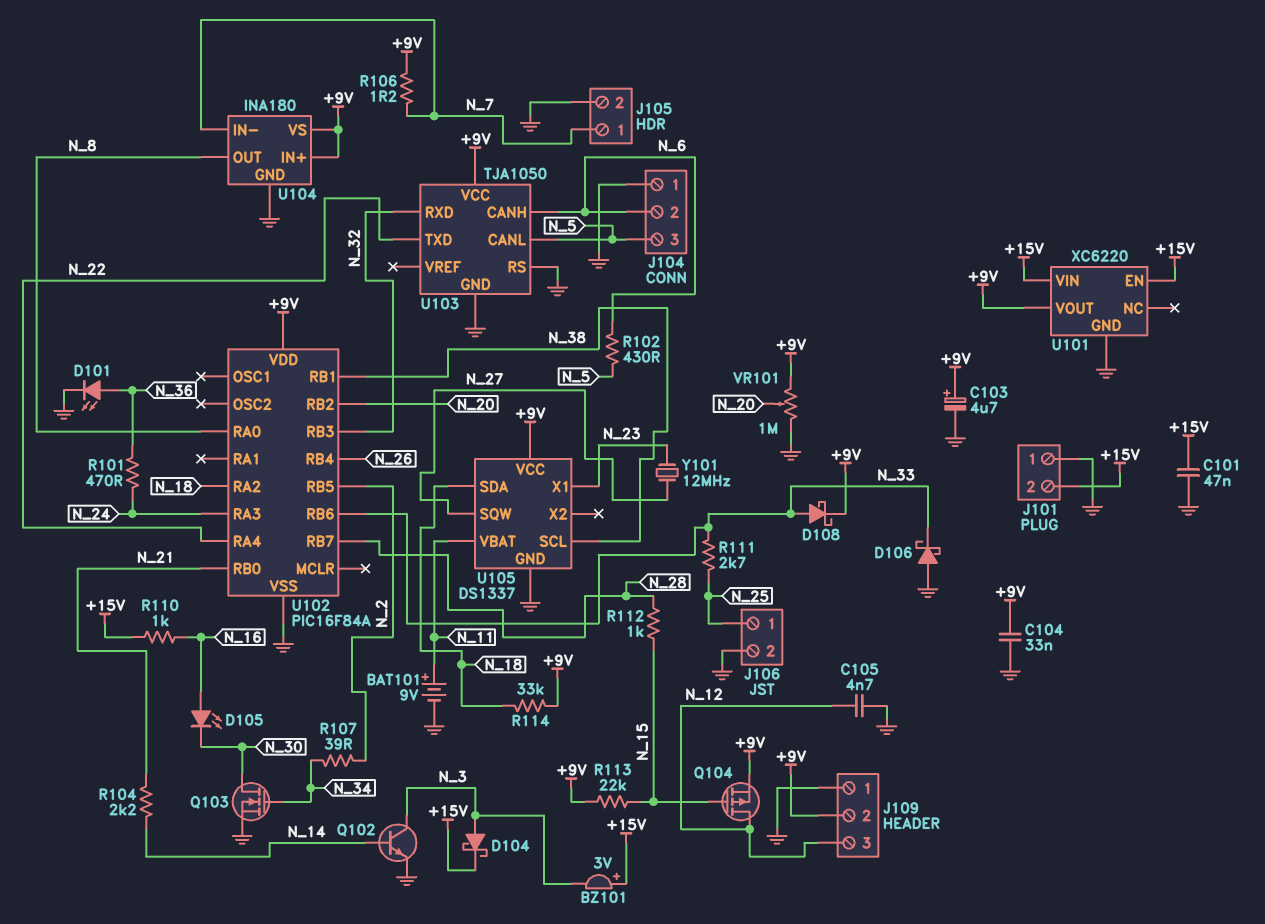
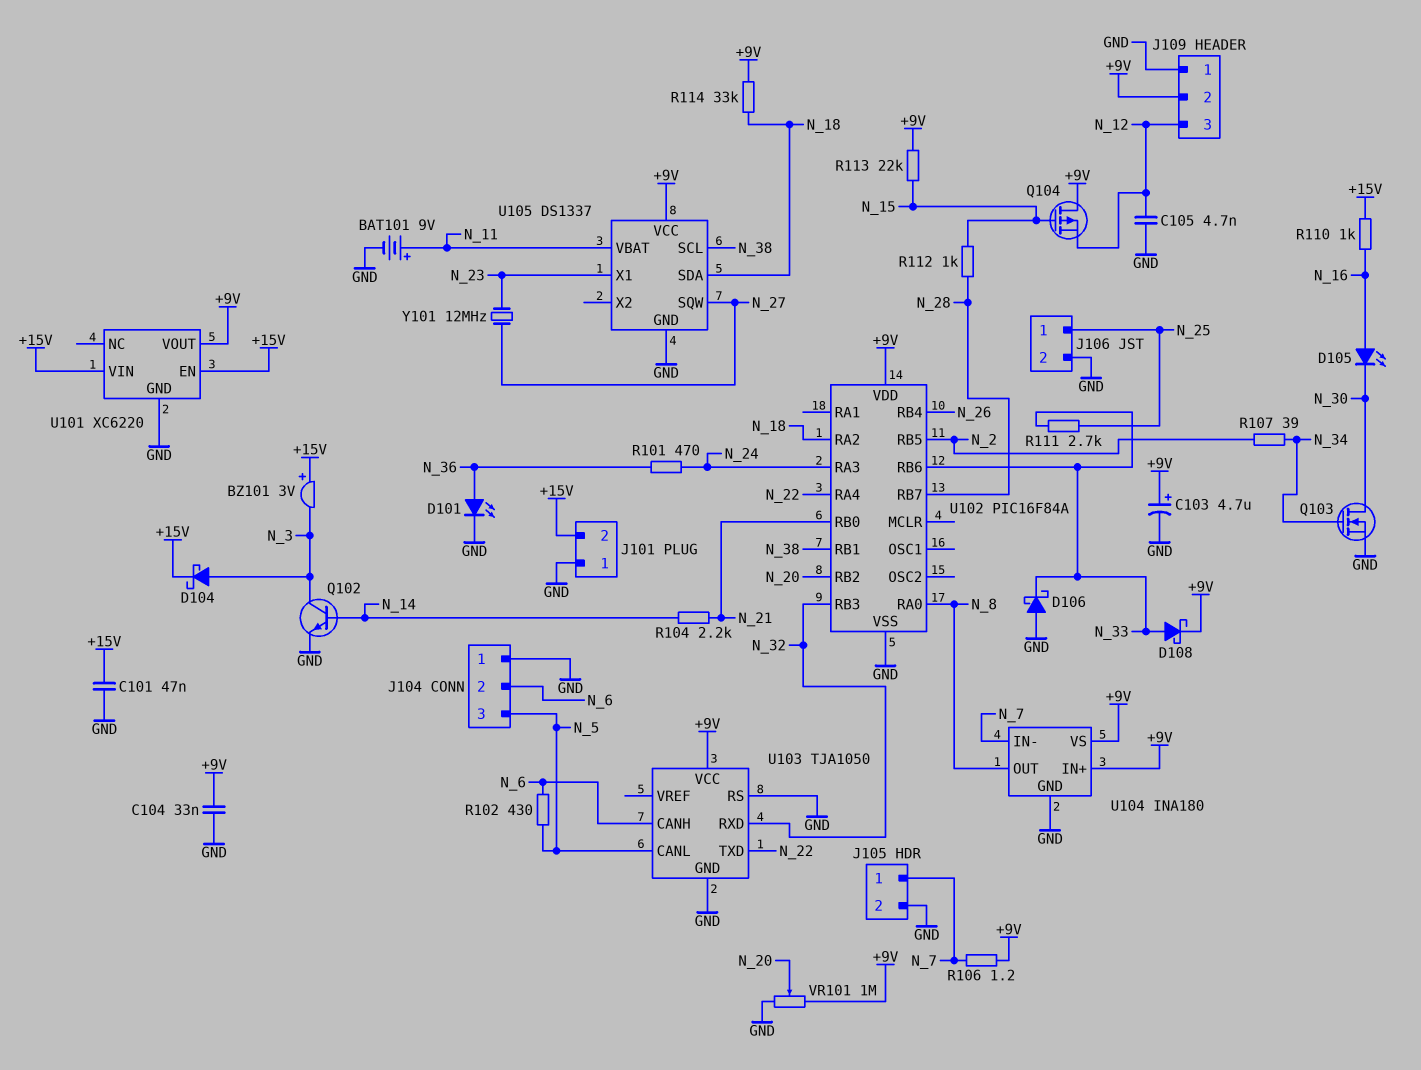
Q104: PMOS (G N_15, D N_12, S +9V) -> PMOS (G N_15, D +9V, S N_12)

